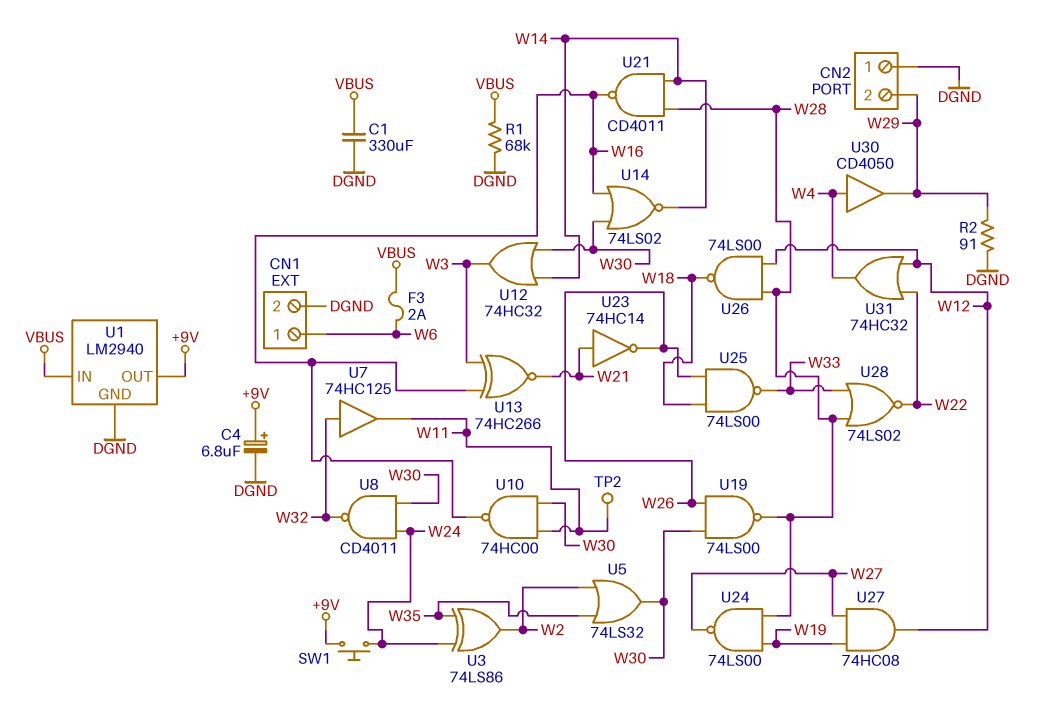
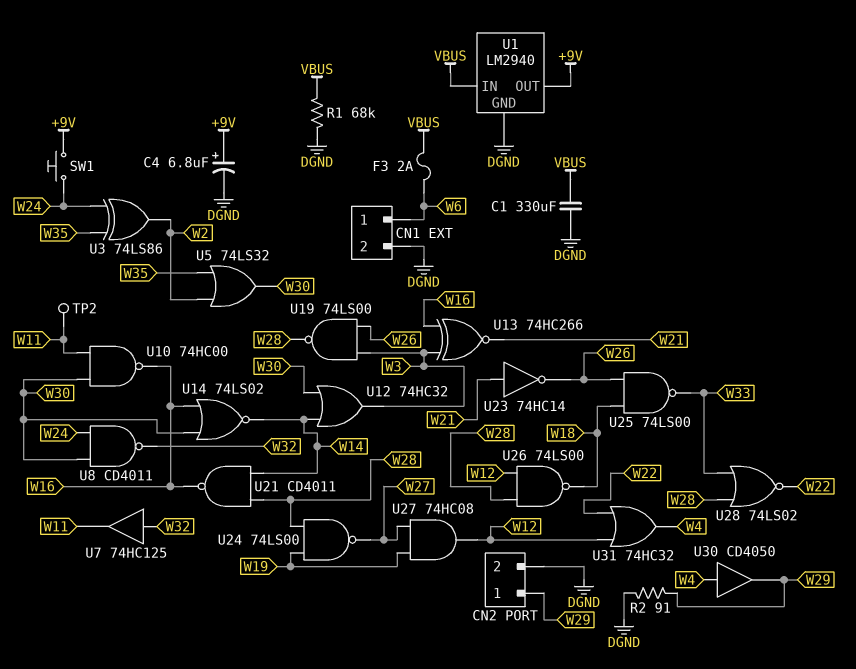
CN2 pin 1: DGND -> W29
CN2 pin 2: W29 -> DGND
U19: NAND 74LS00 (in W26, in W30, out W28) -> NAND 74LS00 (in W3, in W26, out W28)

